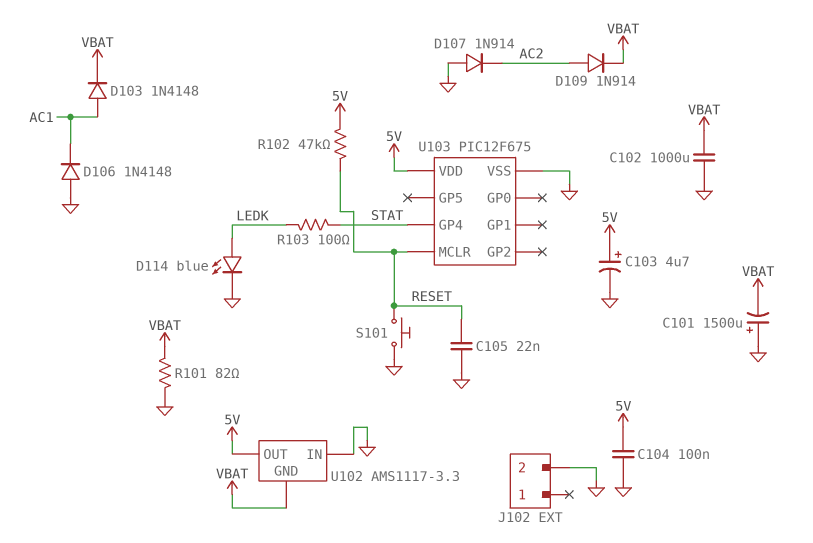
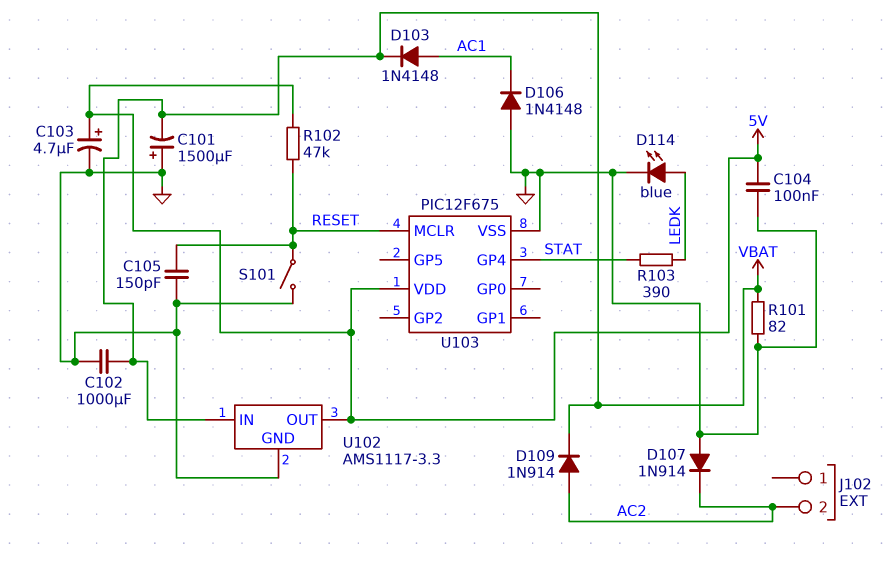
C105: 22nF (GND, RESET) -> 150pF (GND, RESET)
J102 pin 2: GND -> AC2
R103: 100 (LEDK, STAT) -> 390 (LEDK, STAT)
S101: button (GND, RESET) -> switch (GND, RESET)
U102 pin GND: VBAT -> GND
U102 pin IN: GND -> VBAT

